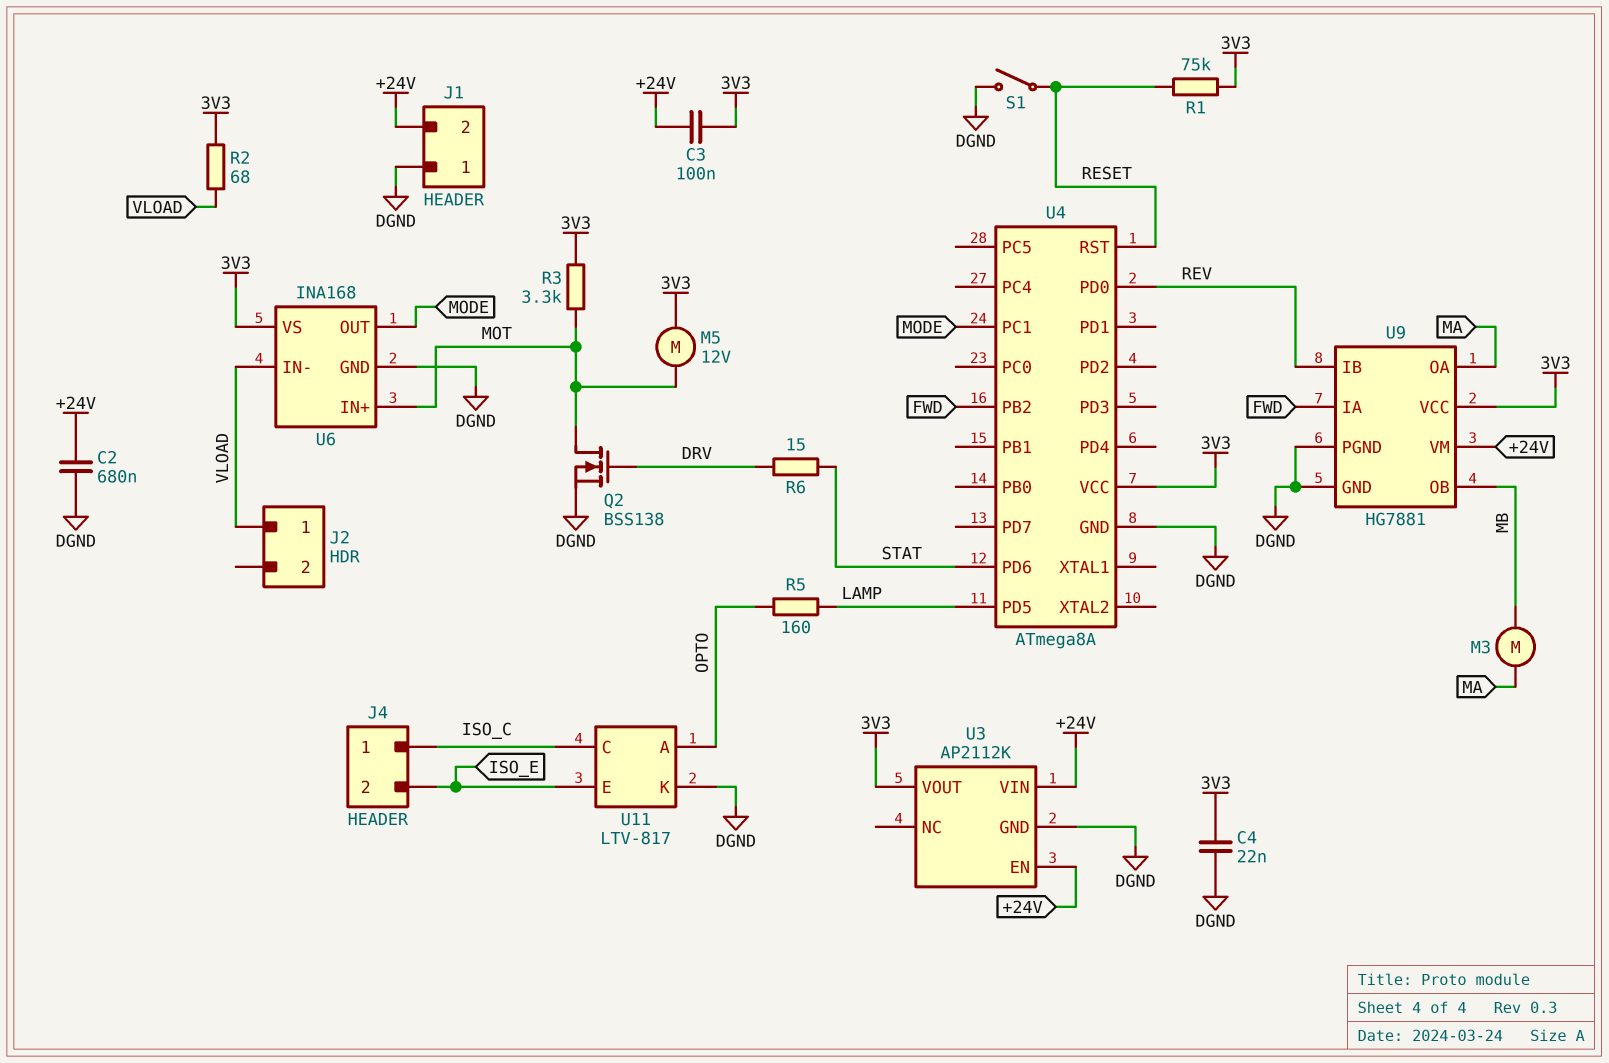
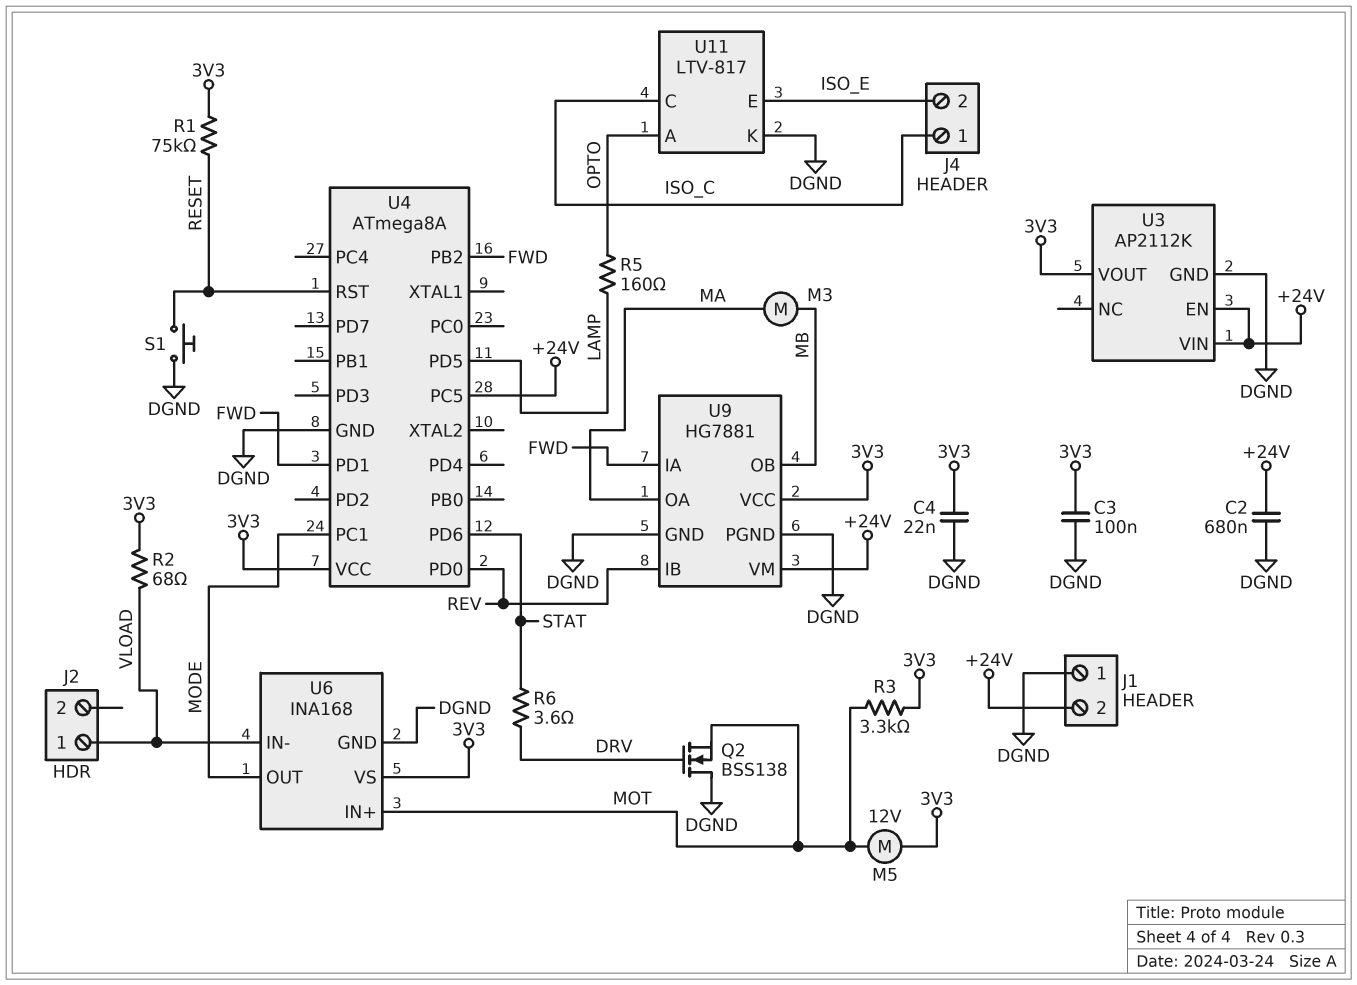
C3: 100nF (+24V, 3V3) -> 100nF (3V3, DGND)
Q2: NMOS BSS138 (G DRV, D MOT, S DGND) -> NMOS BSS138 (G DRV, D DGND, S MOT)
R6: 15 (DRV, STAT) -> 3.6 (DRV, STAT)
S1: switch (DGND, RESET) -> button (DGND, RESET)
U4 pin PC5: none -> +24V
U4 pin PD1: none -> FWD

